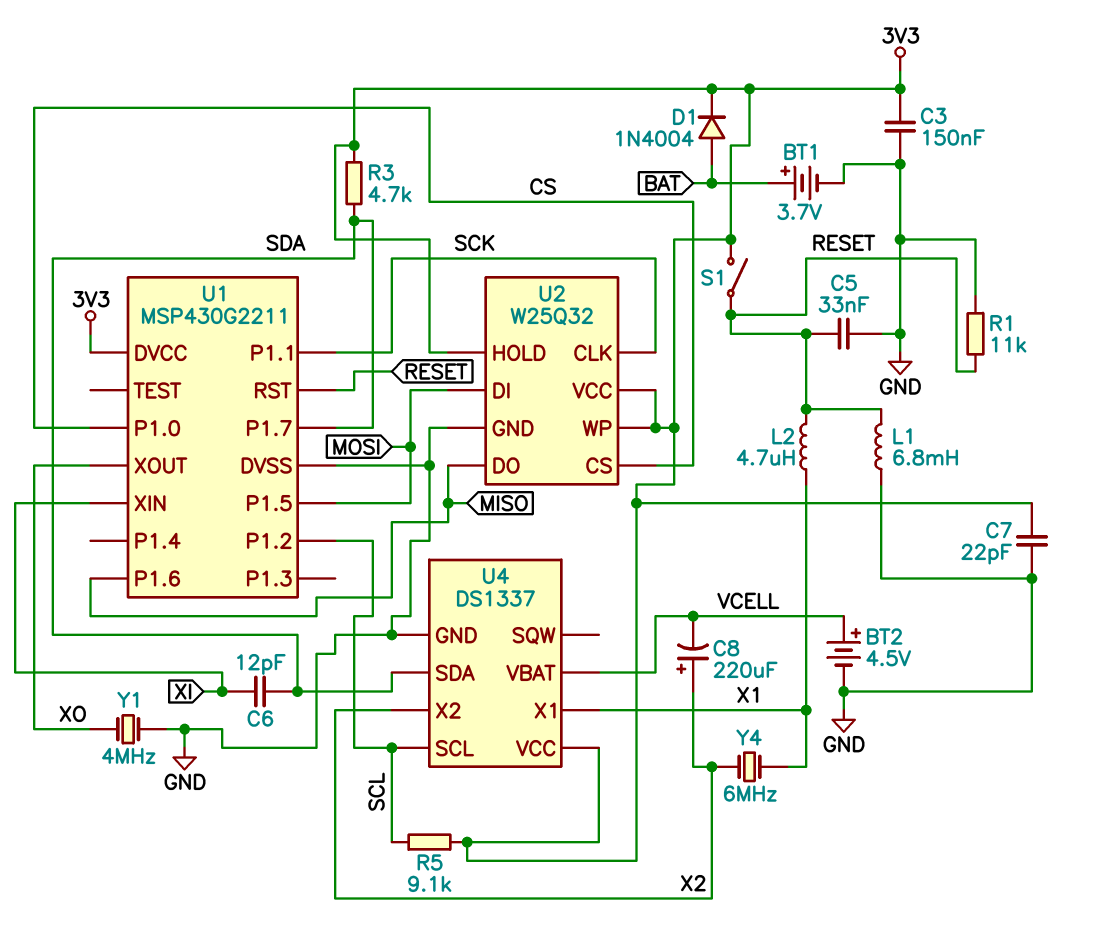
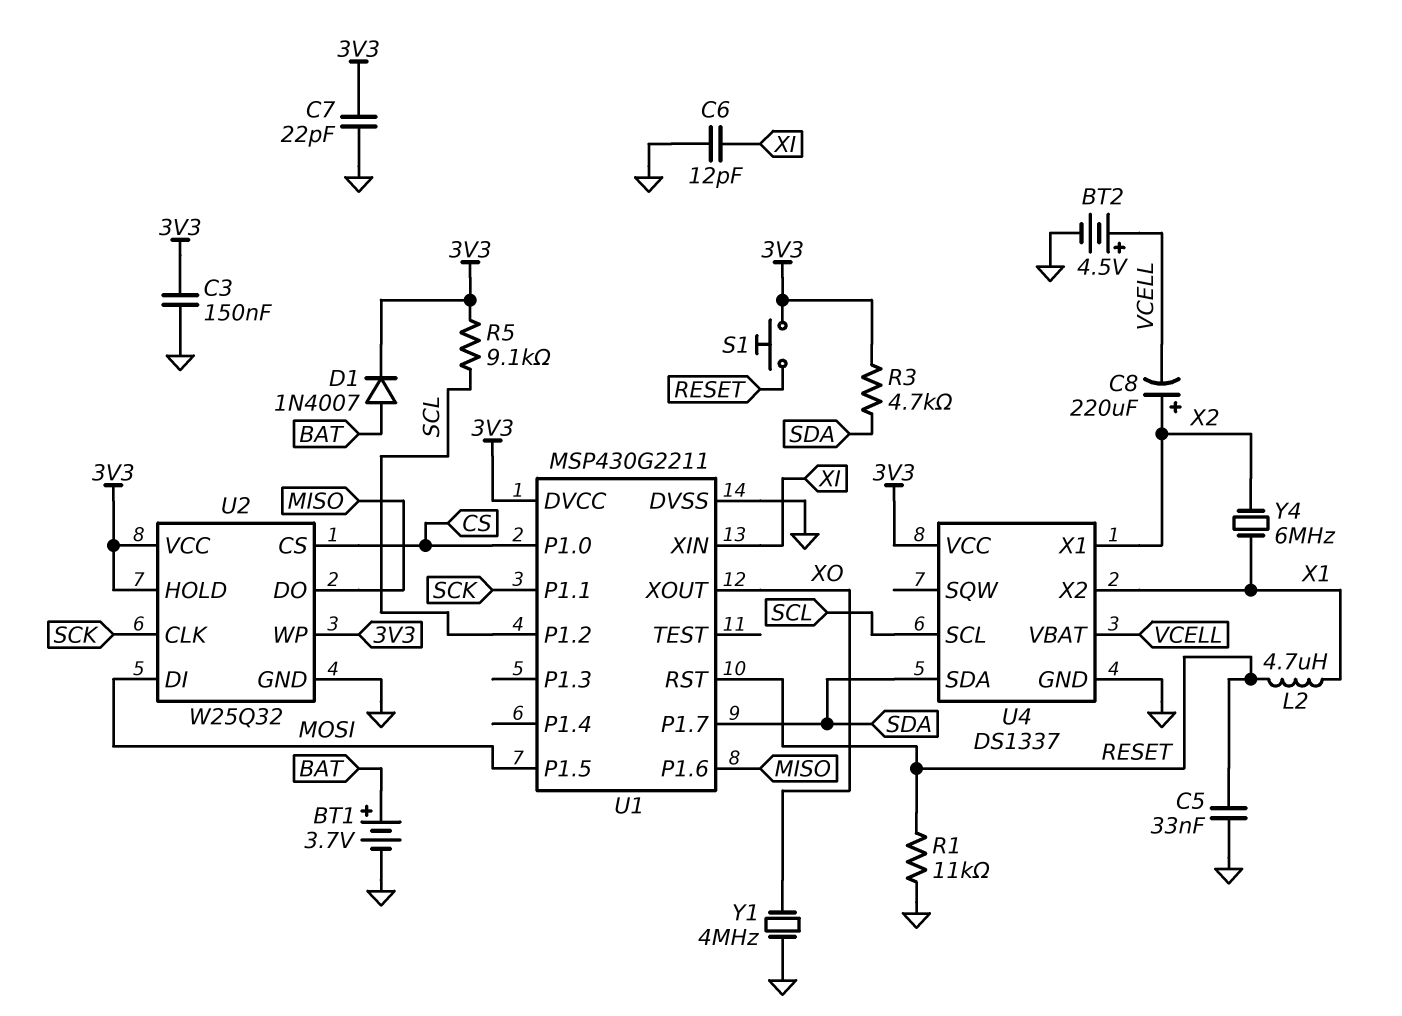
C6: 12pF (SDA, XI) -> 12pF (GND, XI)
D1: diode 1N4004 (A BAT, K 3V3) -> diode 1N4007 (A BAT, K 3V3)
L1: 6.8mH (GND, RESET) -> none
S1: switch (3V3, RESET) -> button (3V3, RESET)
U4 pin X1: X1 -> X2
U4 pin X2: X2 -> X1

